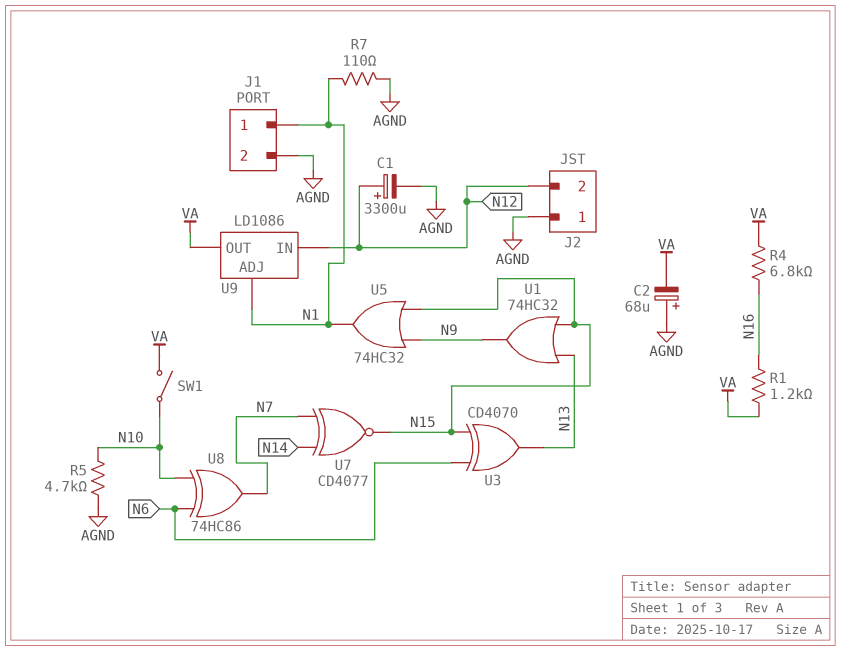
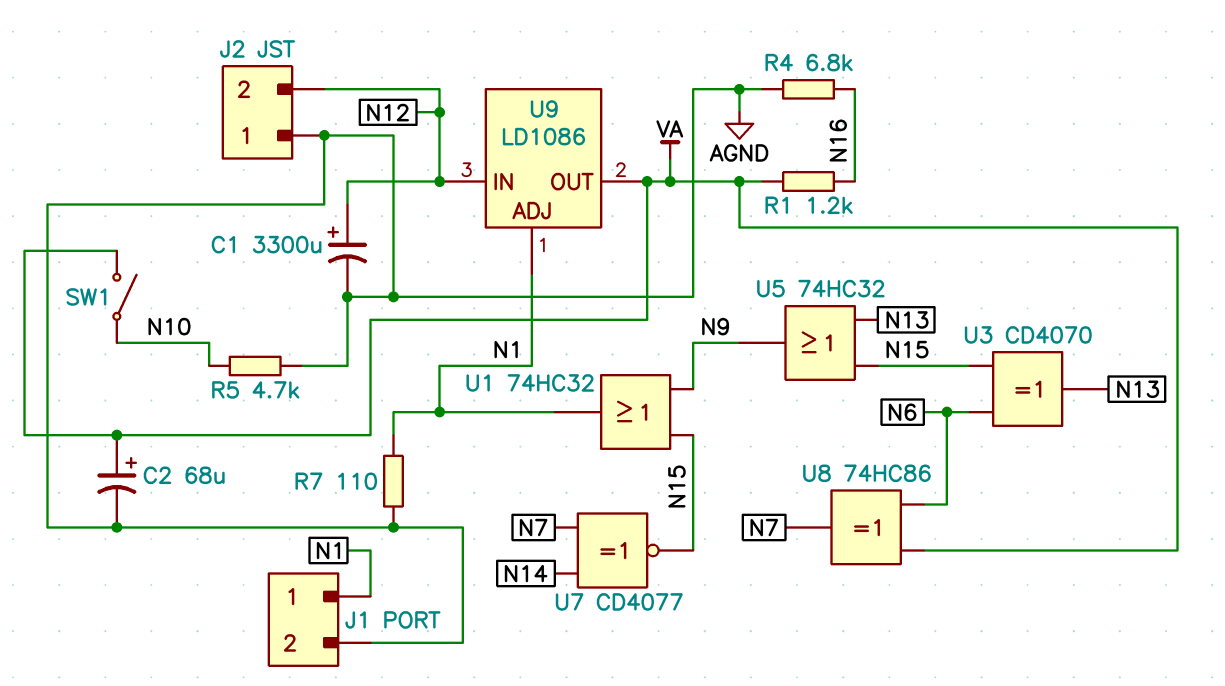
C2: 68uF (plus AGND, minus VA) -> 68uF (plus VA, minus AGND)
R4: 6.8k (N16, VA) -> 6.8k (AGND, N16)
U1: OR 74HC32 (in N13, in N15, out N9) -> OR 74HC32 (in N9, in N15, out N1)
U5: OR 74HC32 (in N9, in N15, out N1) -> OR 74HC32 (in N13, in N15, out N9)
U8: XOR 74HC86 (in N6, in N10, out N7) -> XOR 74HC86 (in N6, in VA, out N7)

